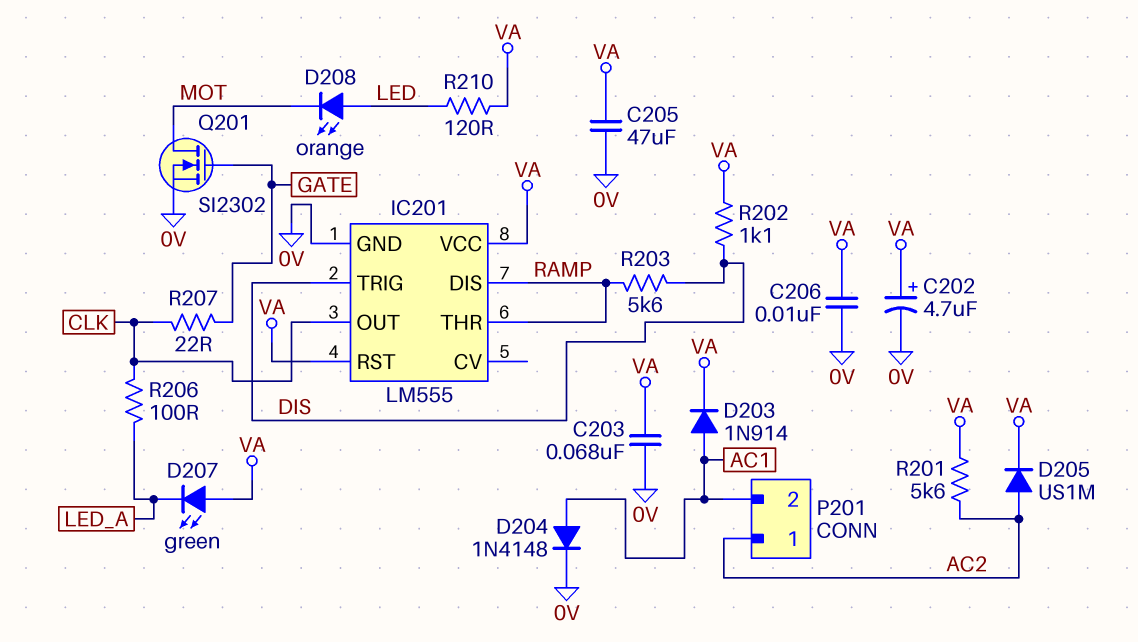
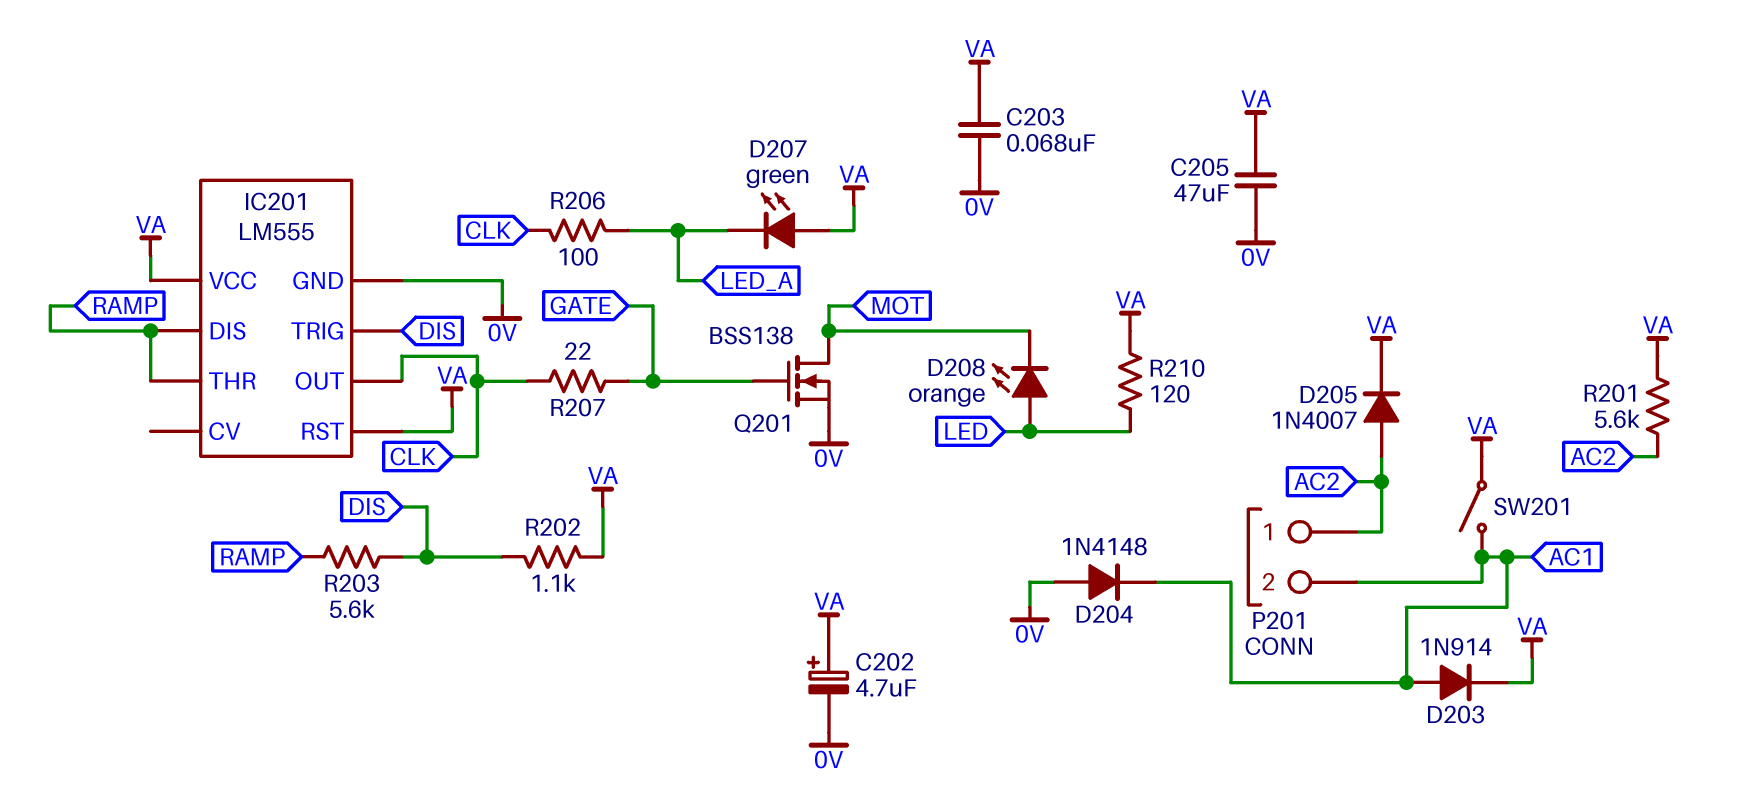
C206: 10nF (0V, VA) -> none
D204: diode 1N4148 (A AC1, K 0V) -> diode 1N4148 (A 0V, K AC1)
D205: diode US1M (A AC2, K VA) -> diode 1N4007 (A AC2, K VA)
Q201: NMOS SI2302 (G GATE, D MOT, S 0V) -> NMOS BSS138 (G GATE, D MOT, S 0V)
SW201: none -> switch (AC1, VA)

